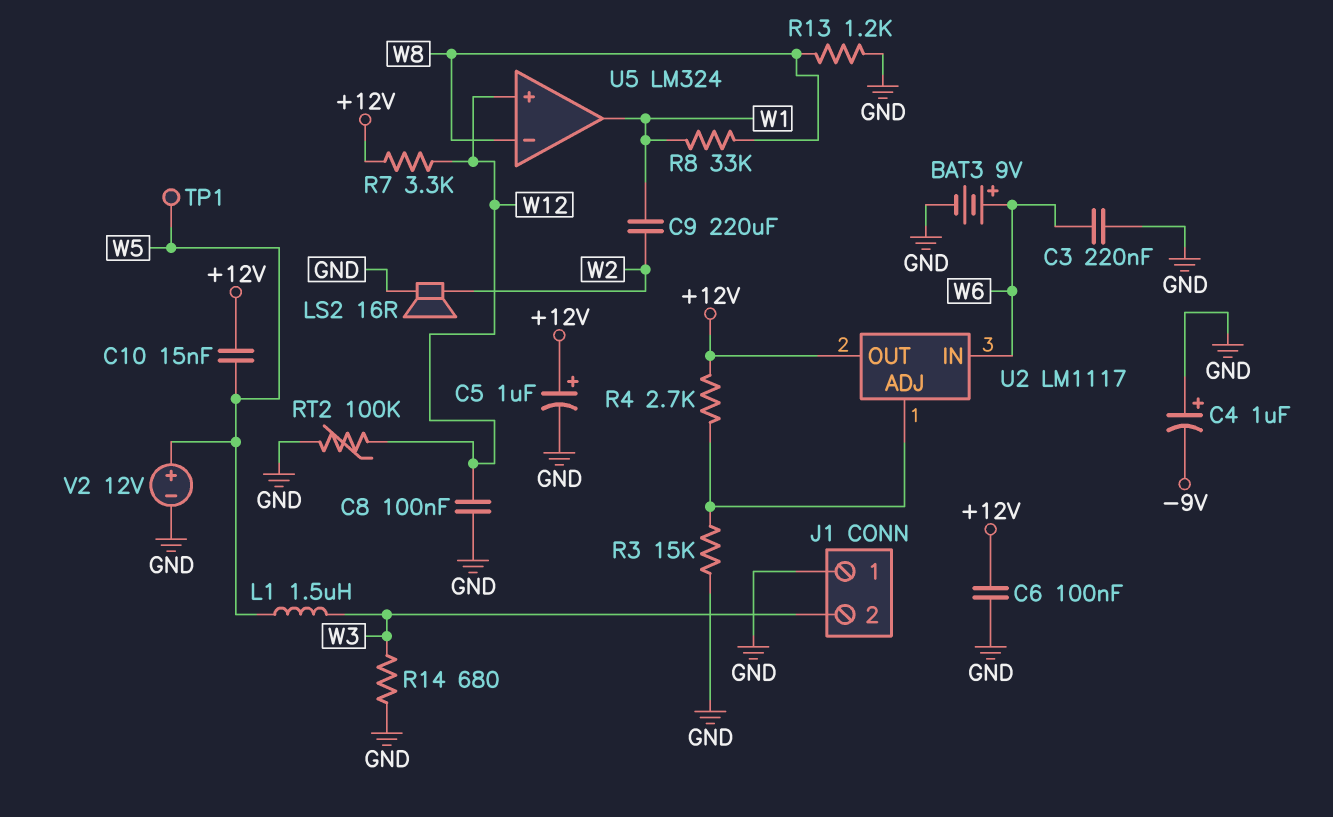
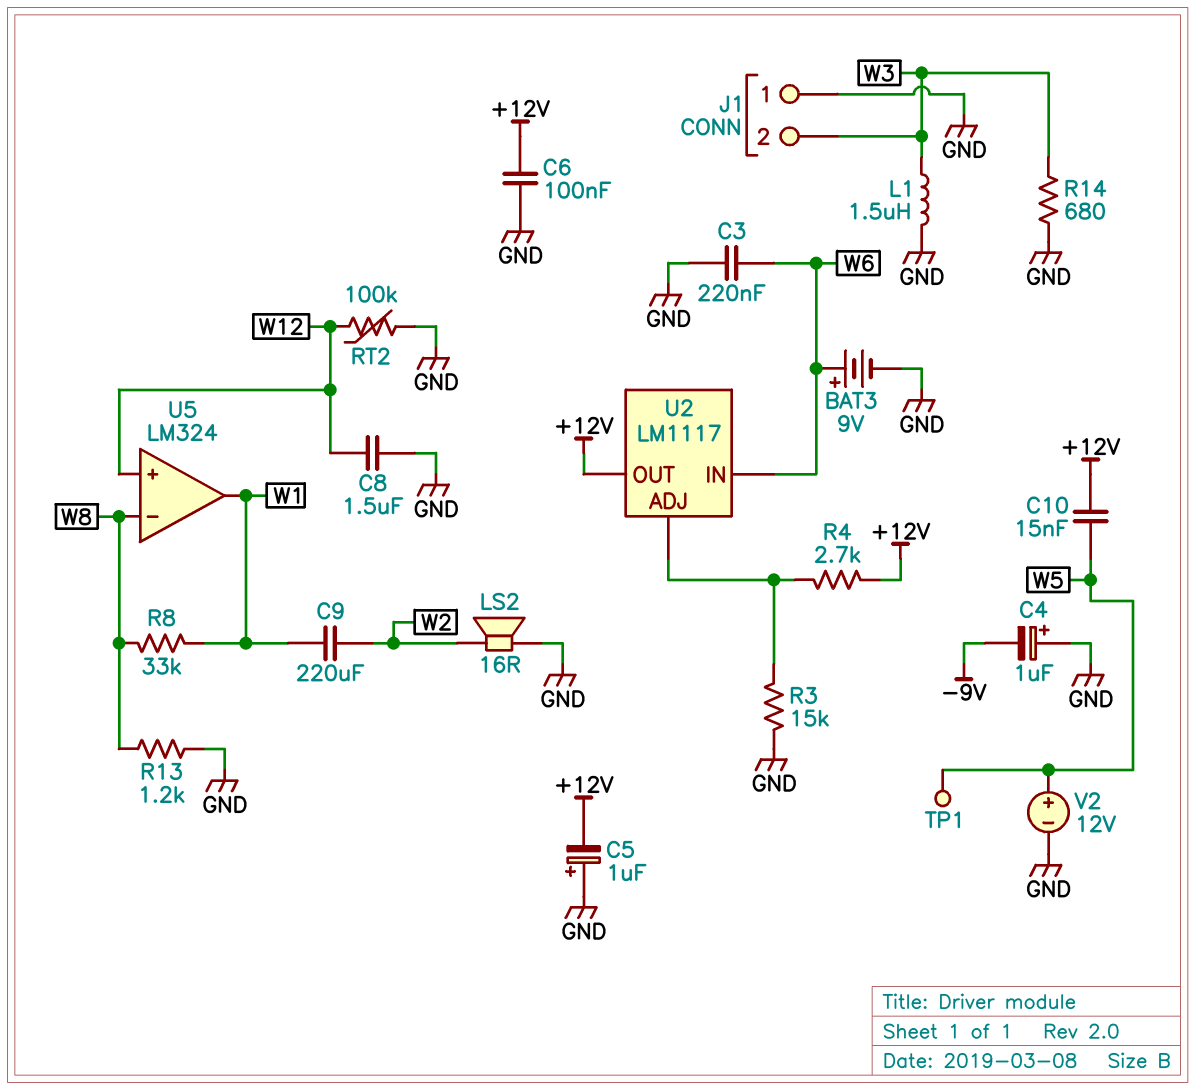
C5: 1uF (plus +12V, minus GND) -> 1uF (plus GND, minus +12V)
C8: 100nF (GND, W12) -> 1.5uF (GND, W12)
L1: 1.5uH (W3, W5) -> 1.5uH (GND, W3)
R7: 3.3k (+12V, W12) -> none

